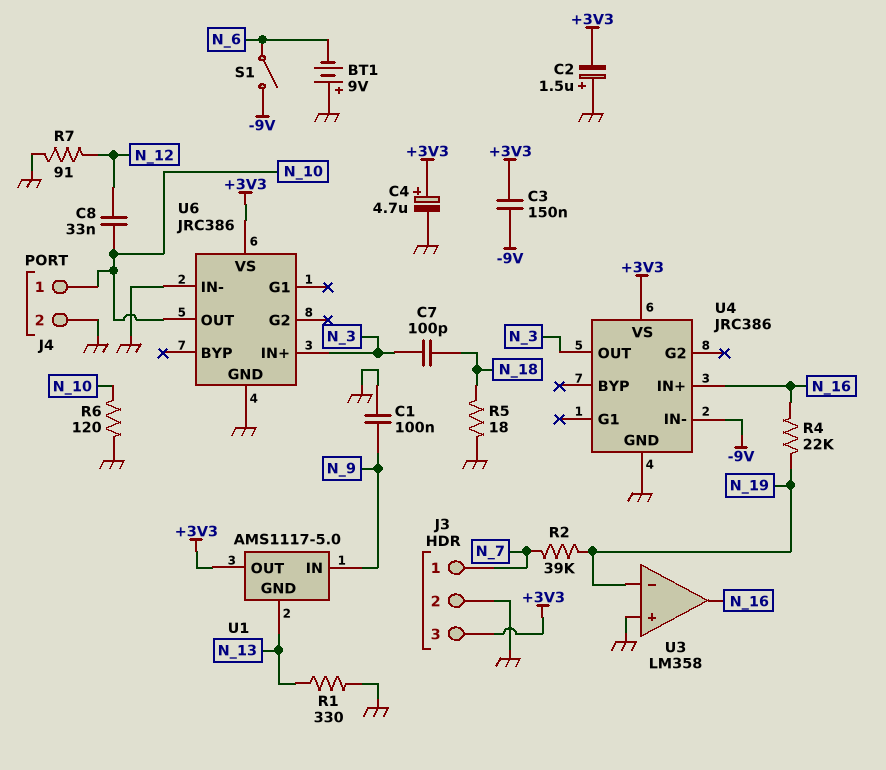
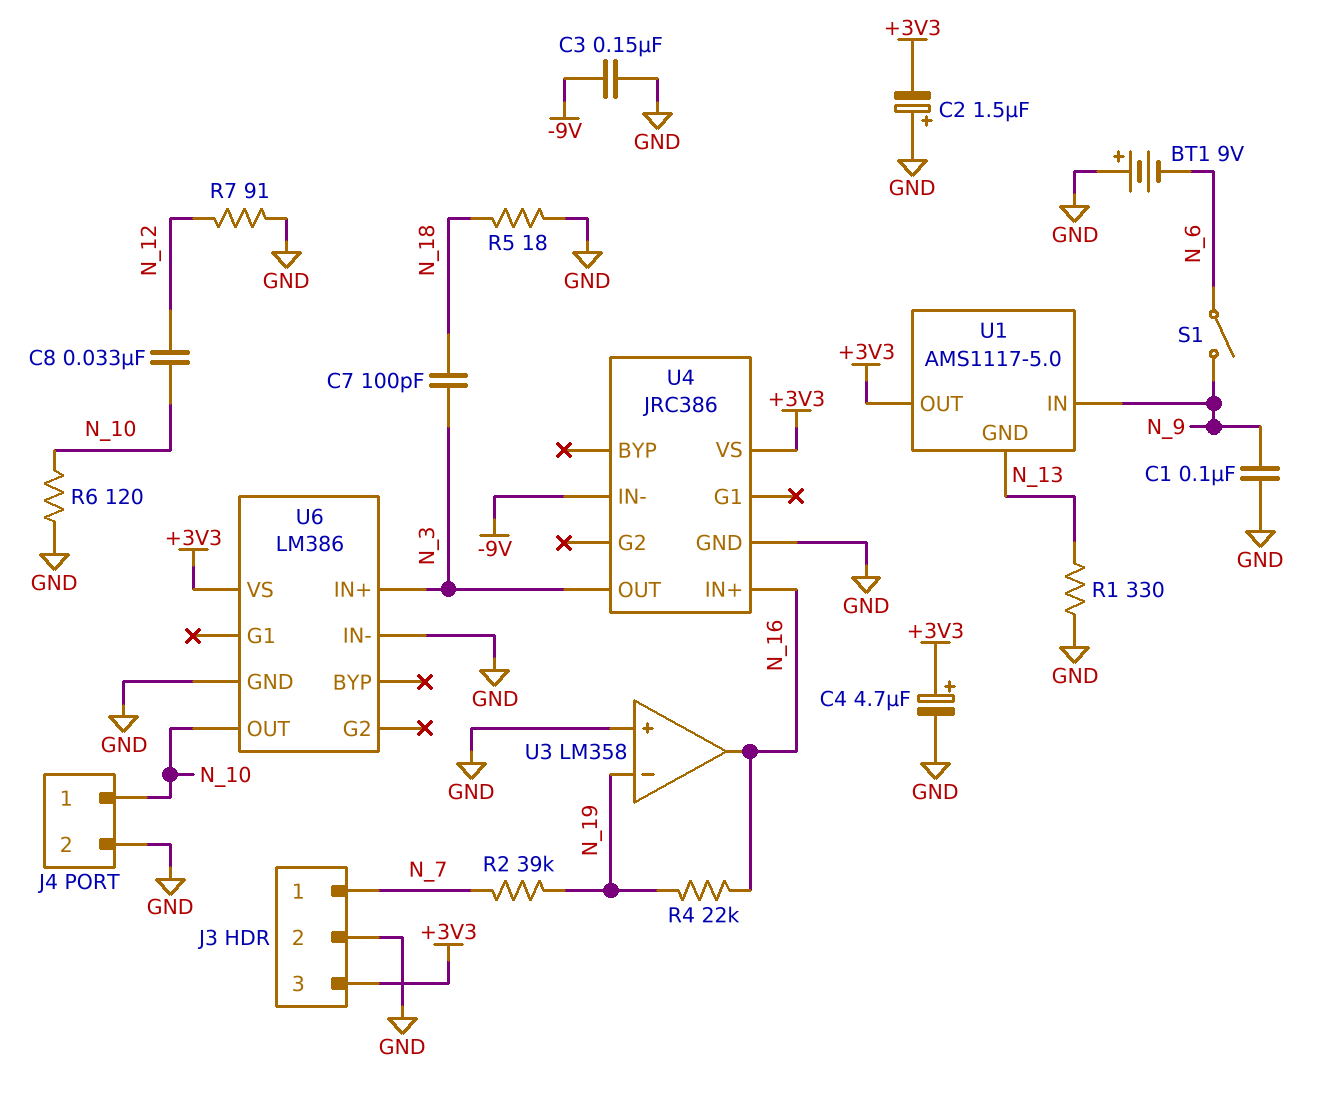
C3: 150nF (+3V3, -9V) -> 150nF (-9V, GND)
S1: switch (-9V, N_6) -> switch (N_6, N_9)
U6: JRC386 -> LM386

